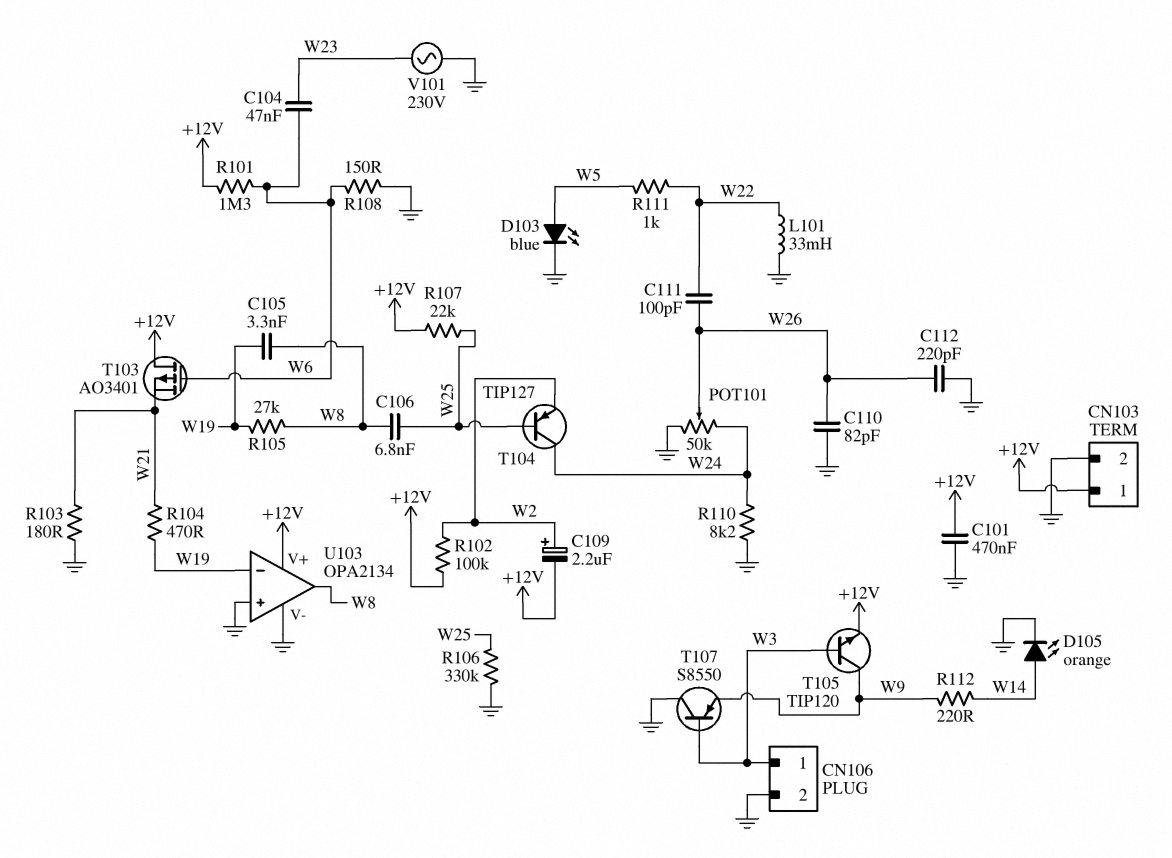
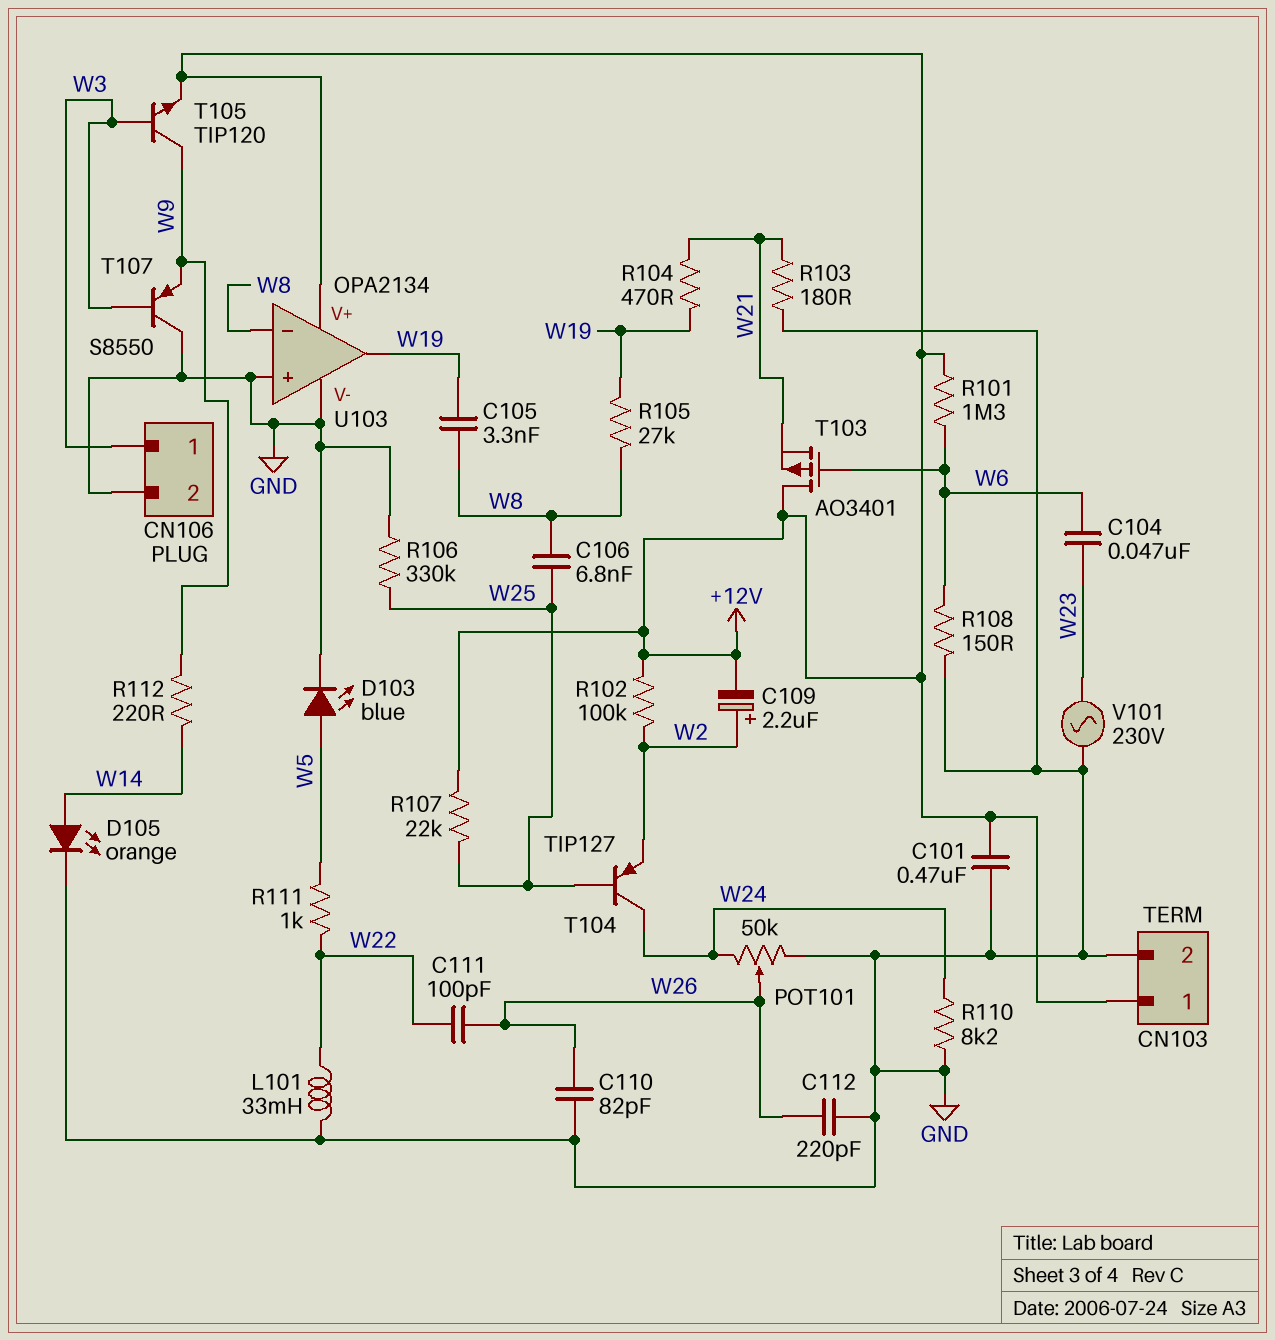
U103 pin in-: W19 -> W8
U103 pin out: W8 -> W19

